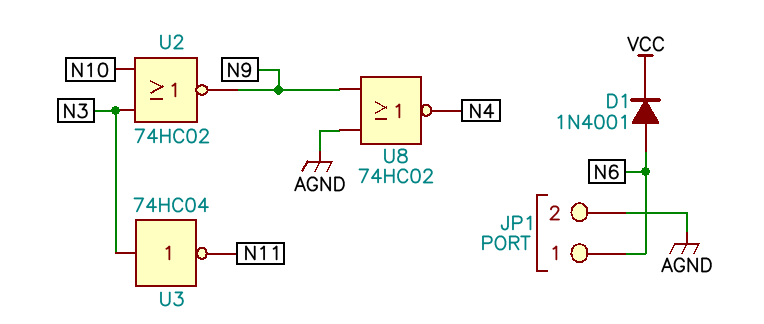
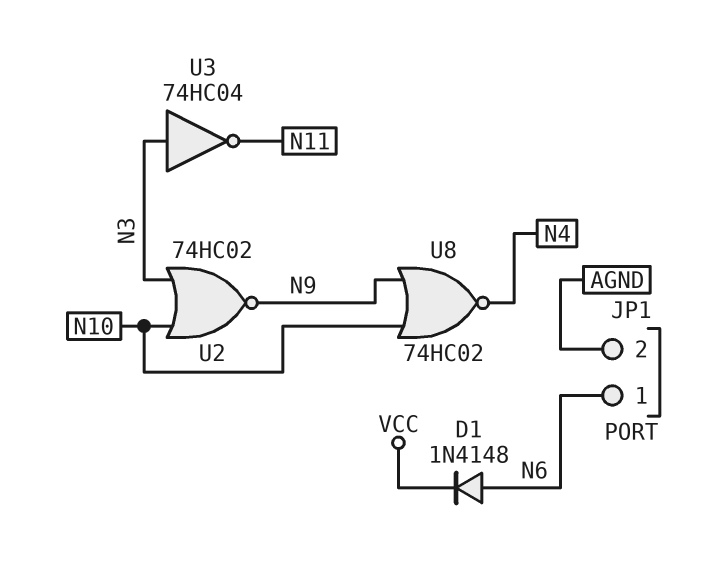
D1: diode 1N4001 (A N6, K VCC) -> diode 1N4148 (A N6, K VCC)
U8: NOR 74HC02 (in AGND, in N9, out N4) -> NOR 74HC02 (in N9, in N10, out N4)

